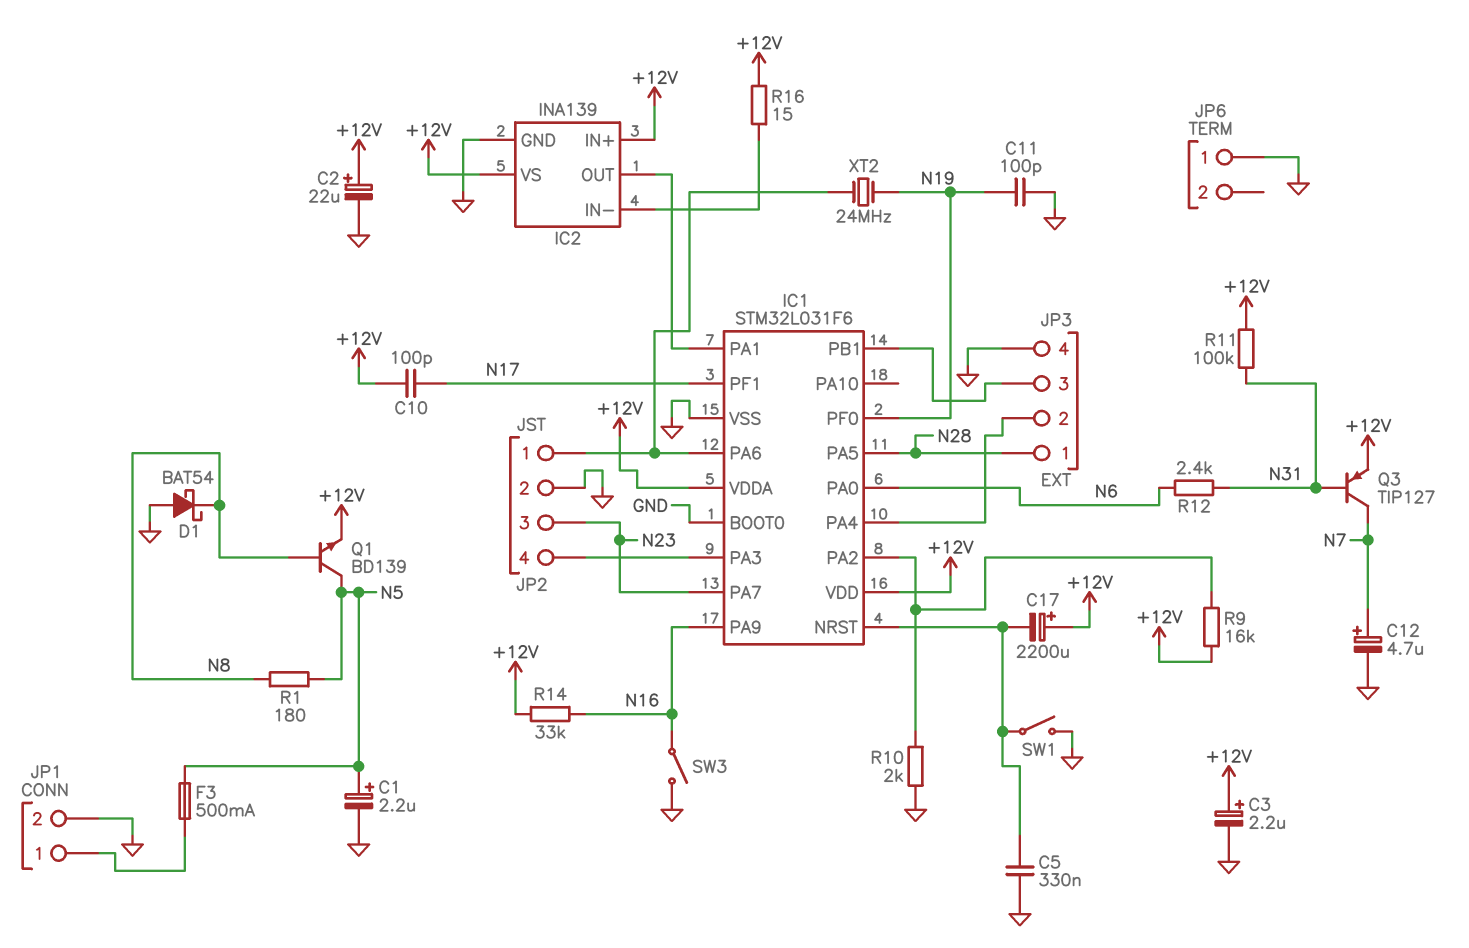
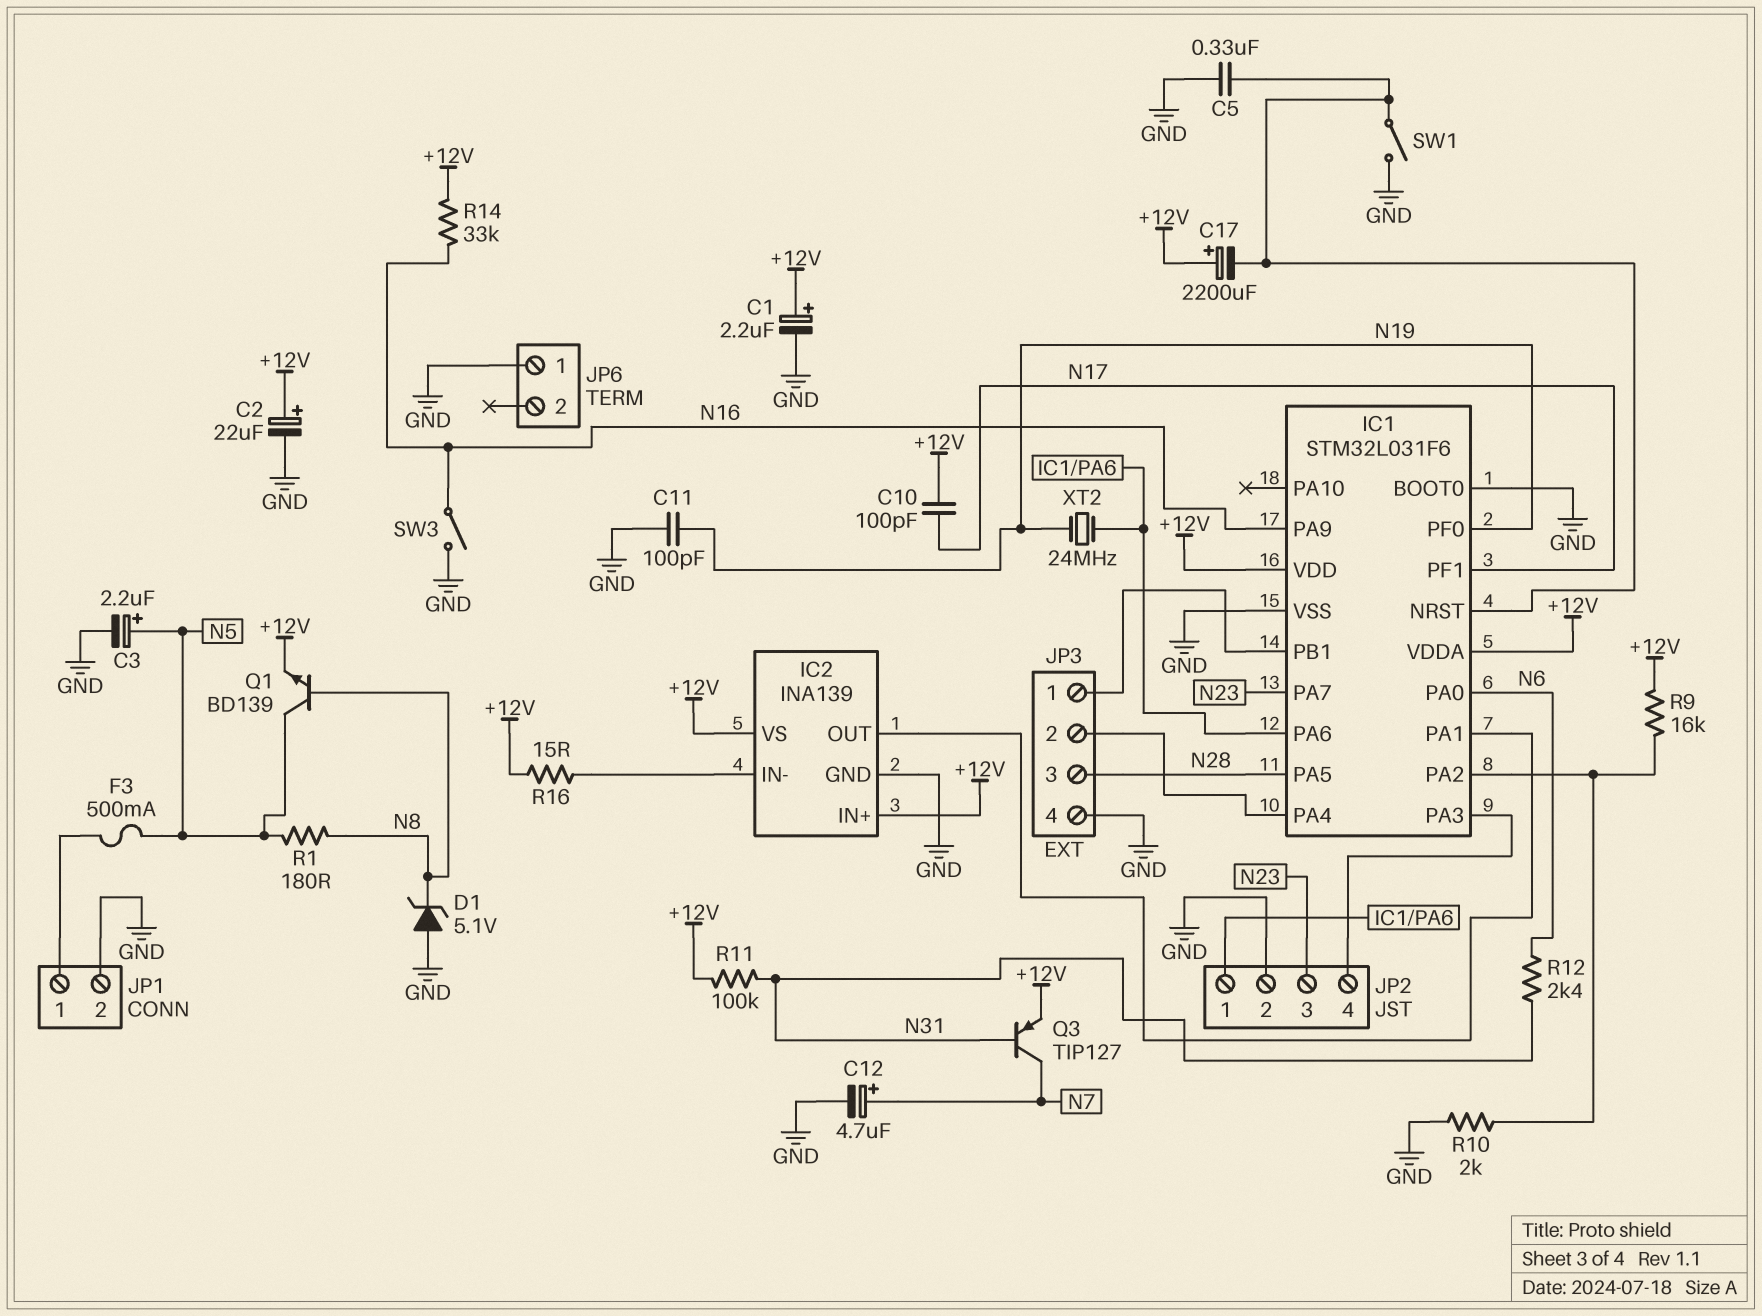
C1: 2.2uF (plus N5, minus GND) -> 2.2uF (plus +12V, minus GND)
C3: 2.2uF (plus +12V, minus GND) -> 2.2uF (plus N5, minus GND)
D1: schottky BAT54 (A GND, K N8) -> zener 5.1V (A GND, K N8)
JP3 pin 1: N28 -> IC1/PB1
JP3 pin 3: IC1/PB1 -> N28

